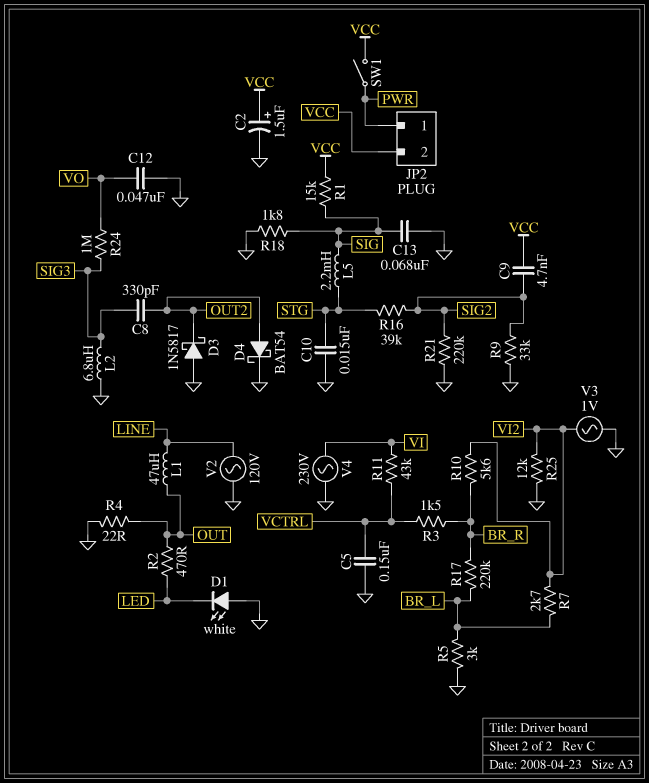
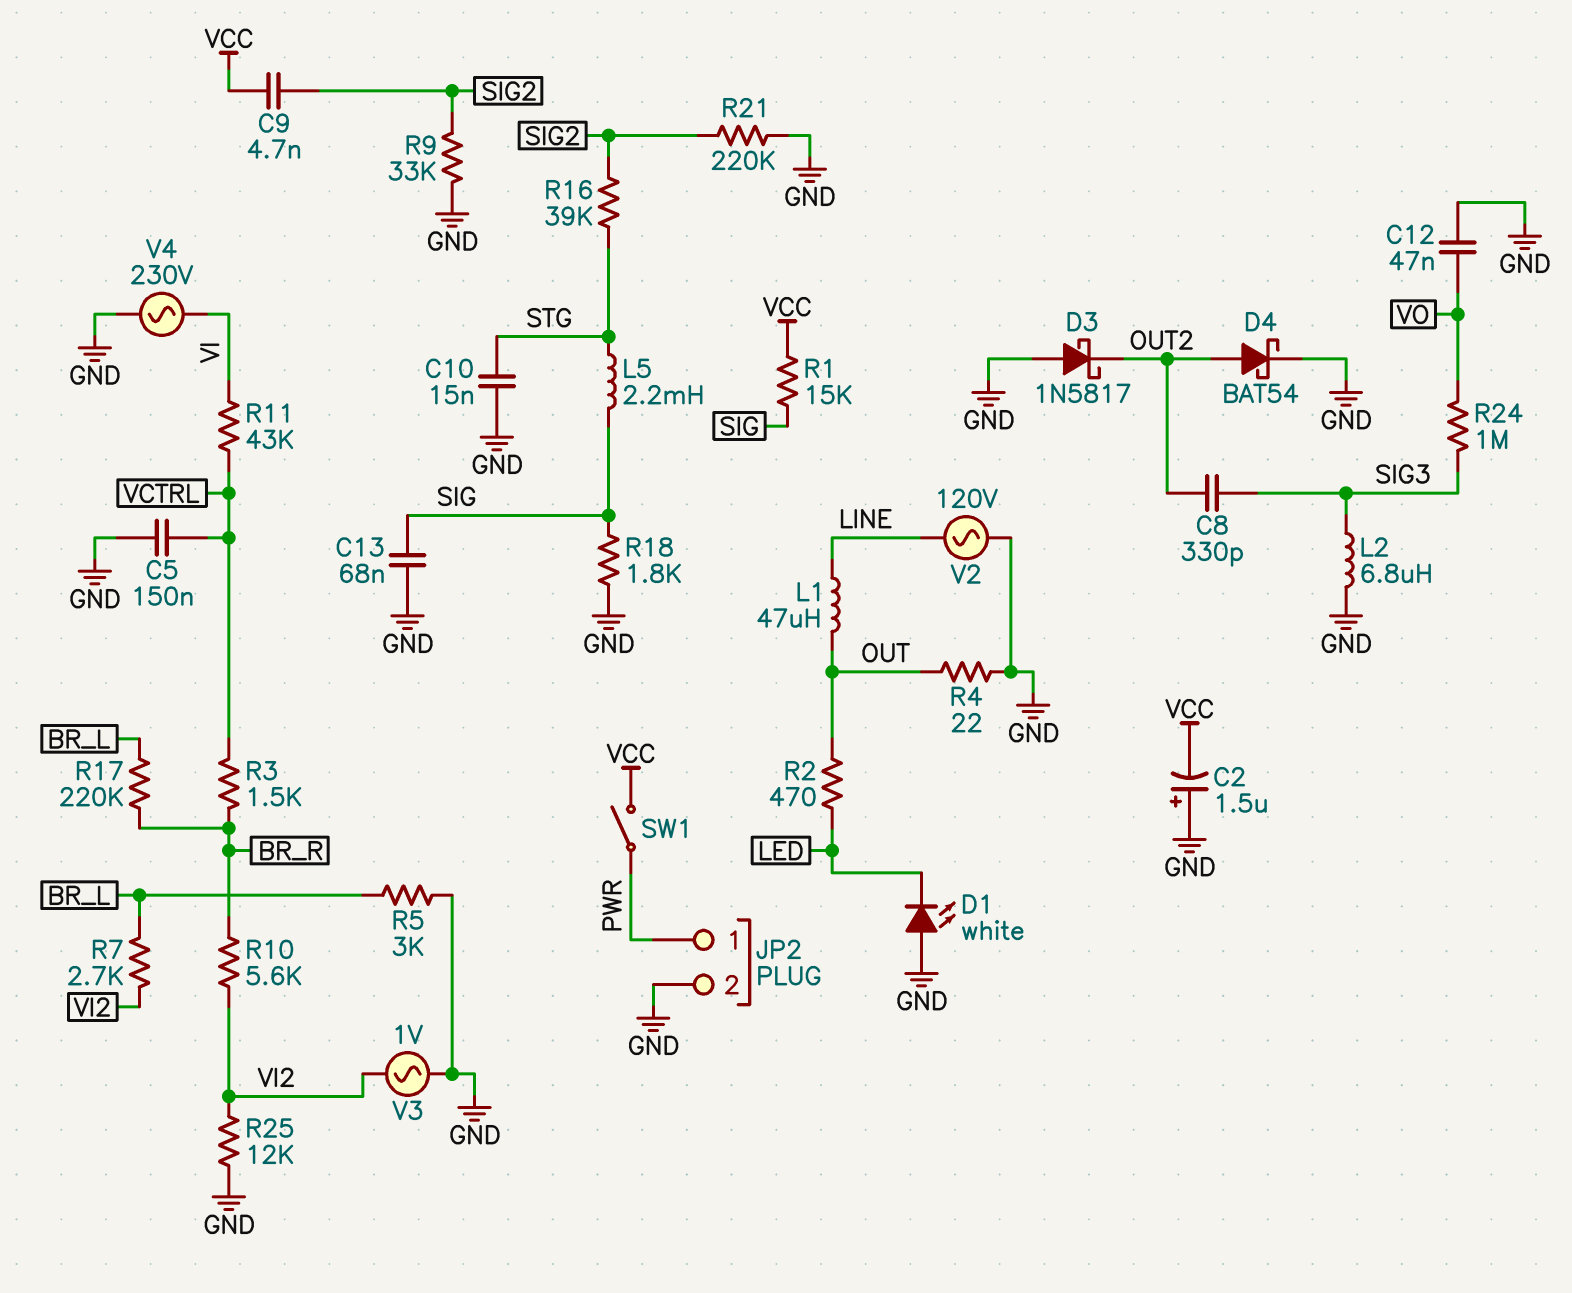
C2: 1.5uF (plus VCC, minus GND) -> 1.5uF (plus GND, minus VCC)
JP2 pin 2: VCC -> GND

